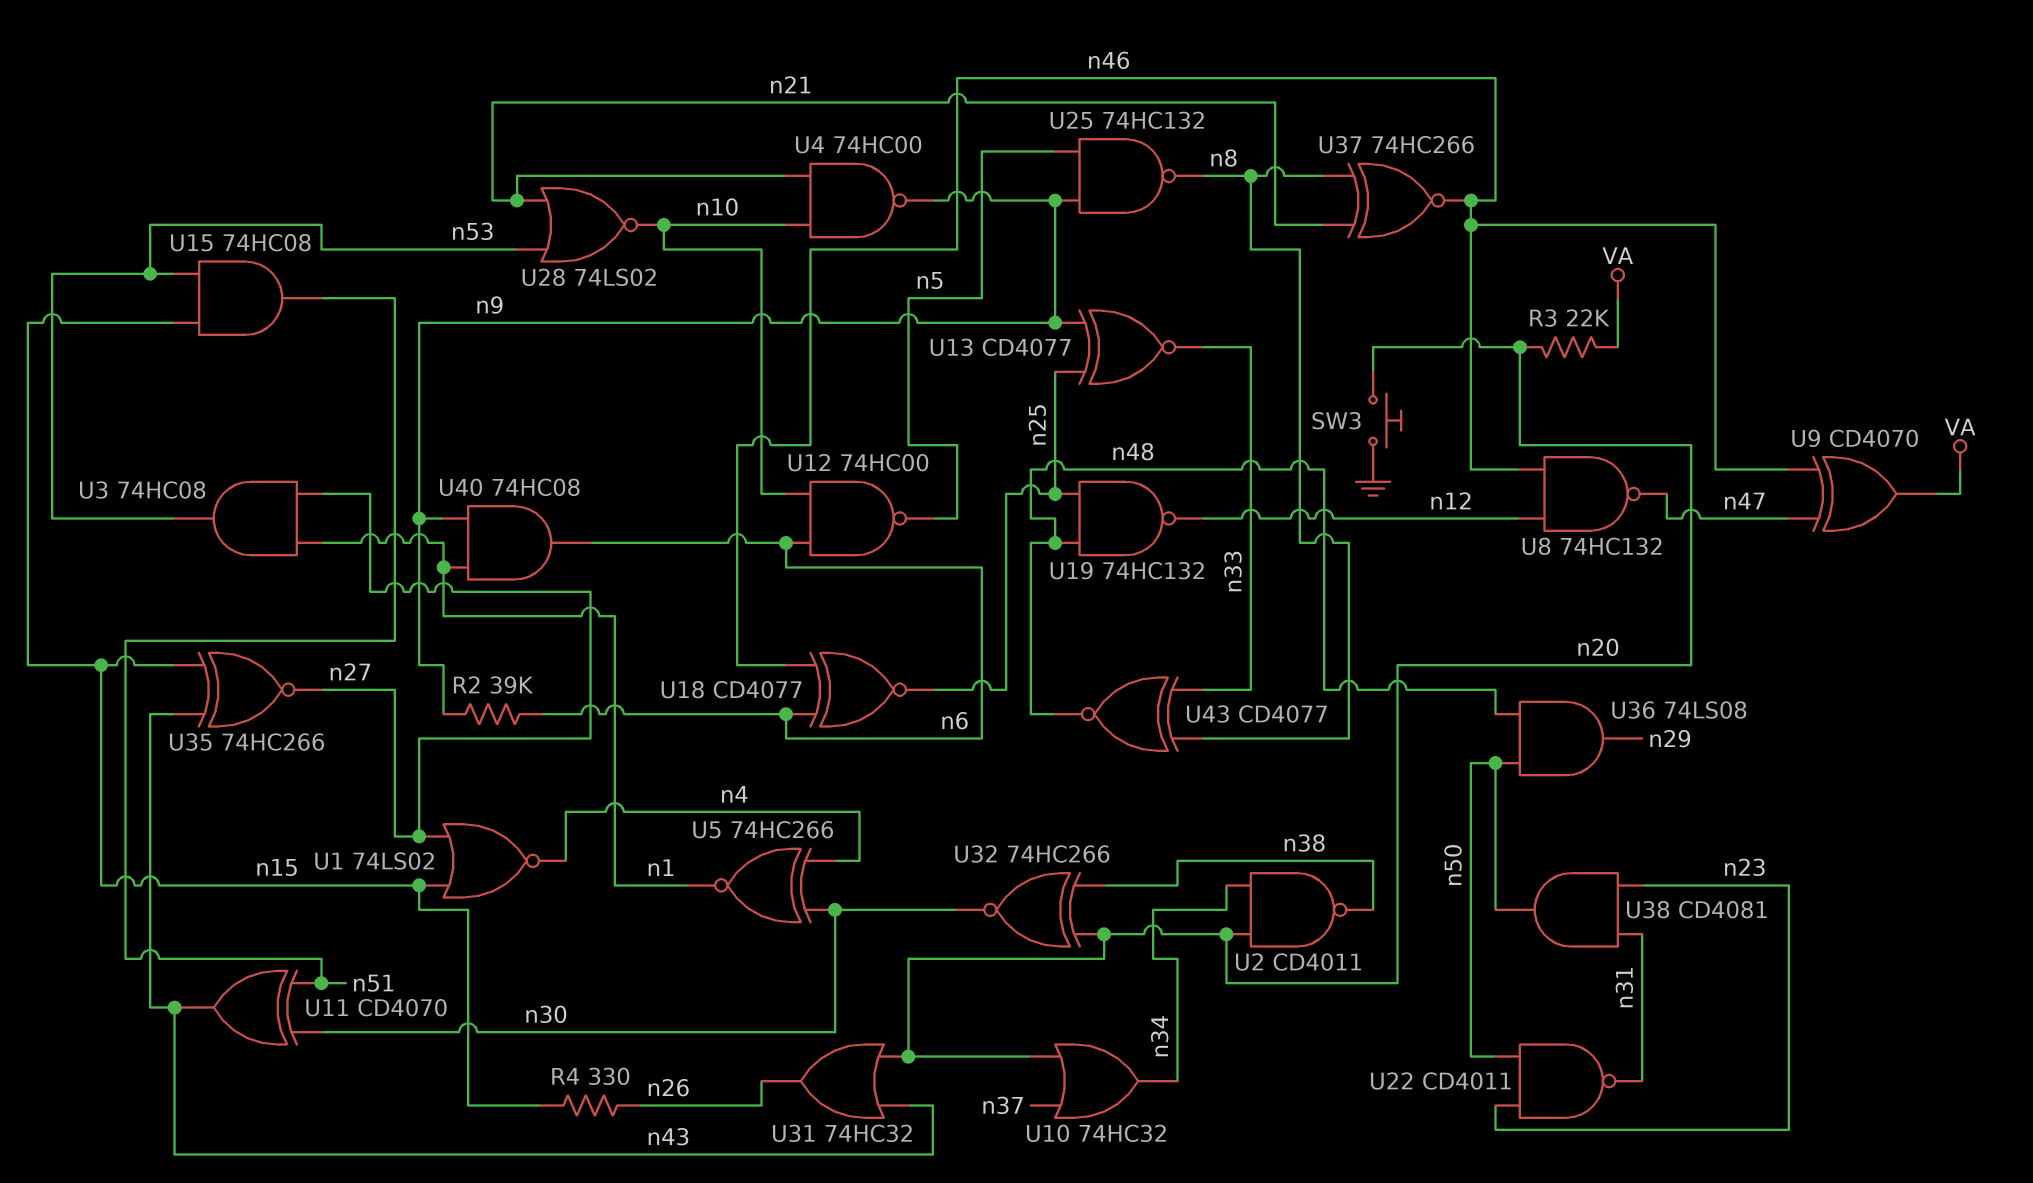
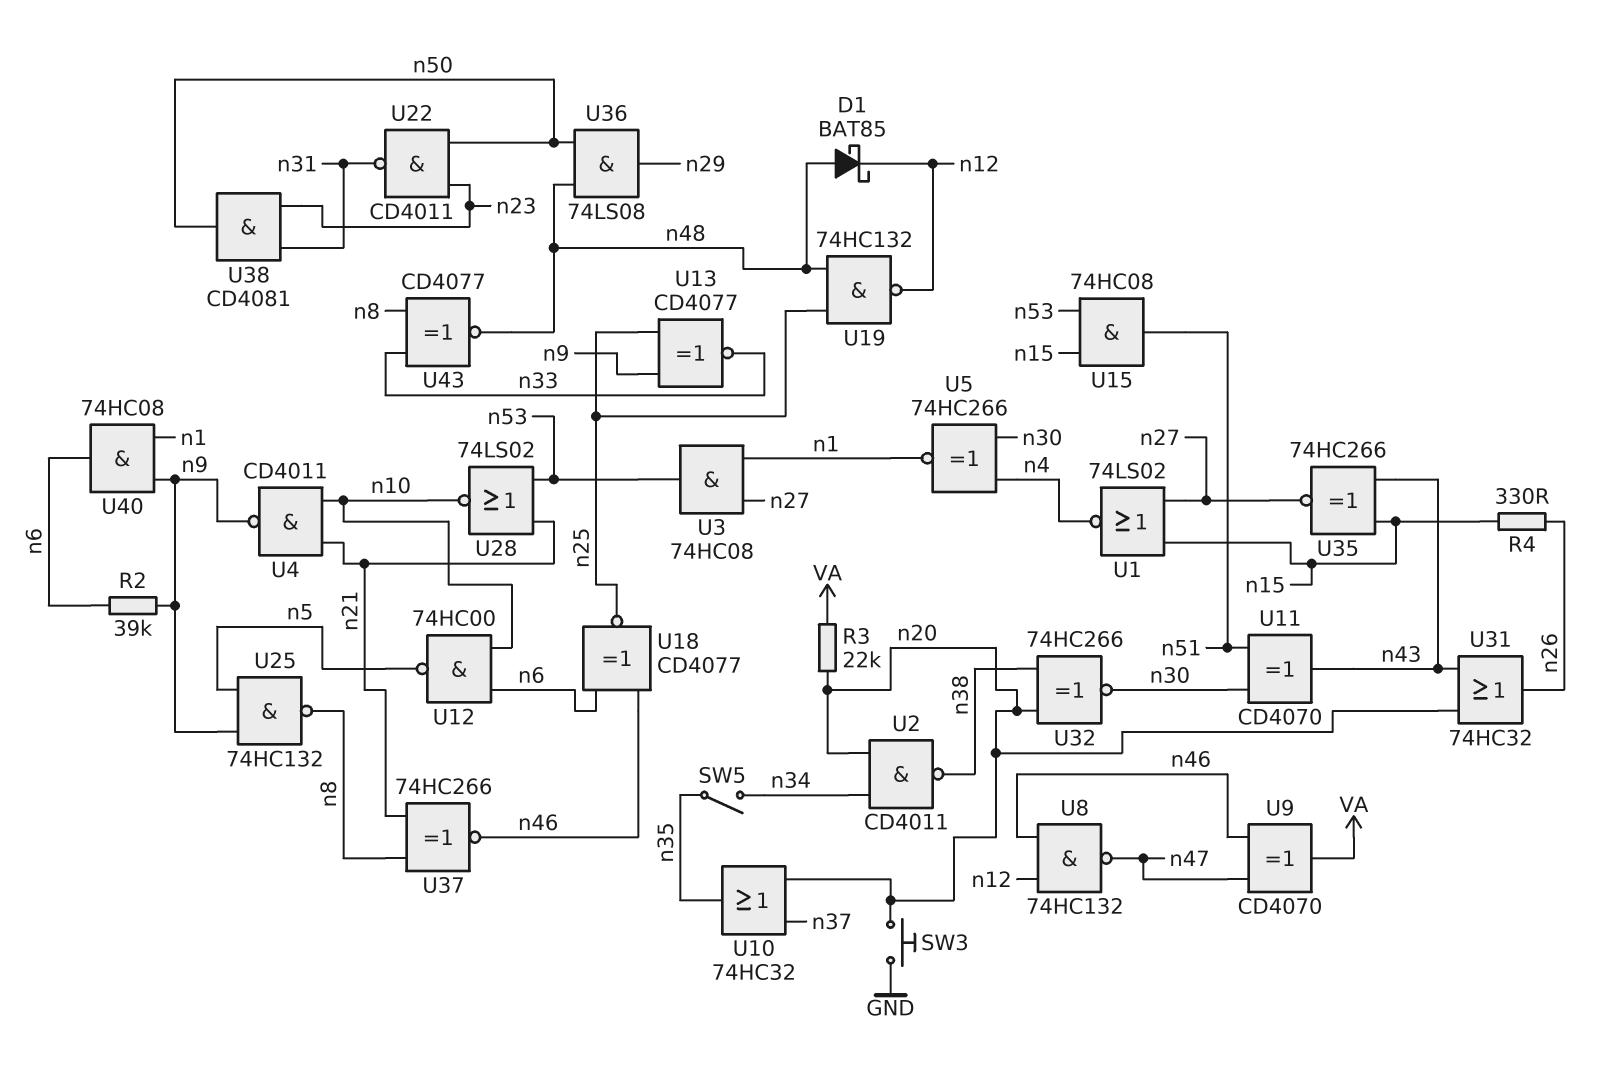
D1: none -> schottky BAT85 (A n48, K n12)
SW5: none -> switch (n34, n35)
U4: NAND 74HC00 (in n10, in n21, out n9) -> NAND CD4011 (in n10, in n21, out n9)
U10: OR 74HC32 (in n20, in n37, out n34) -> OR 74HC32 (in n20, in n37, out n35)

